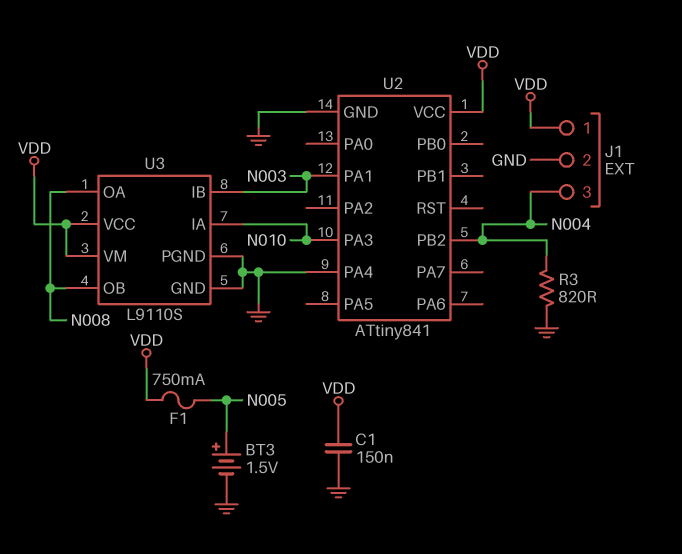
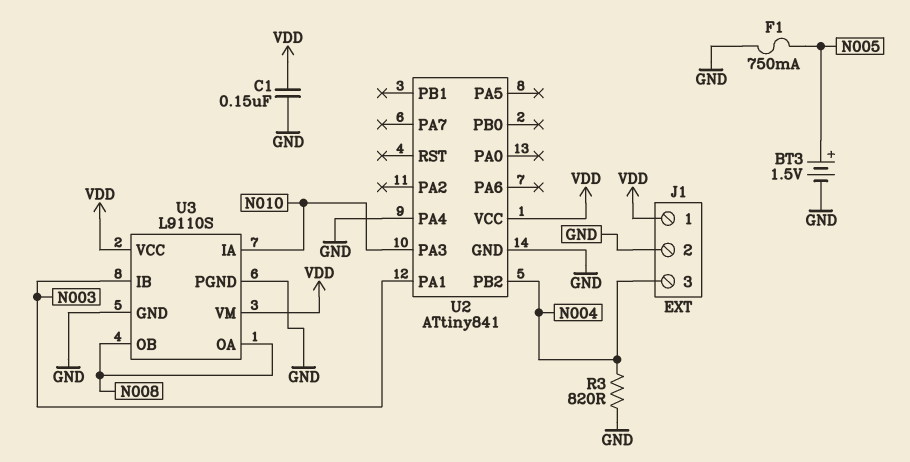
F1: 750mA (N005, VDD) -> 750mA (GND, N005)

